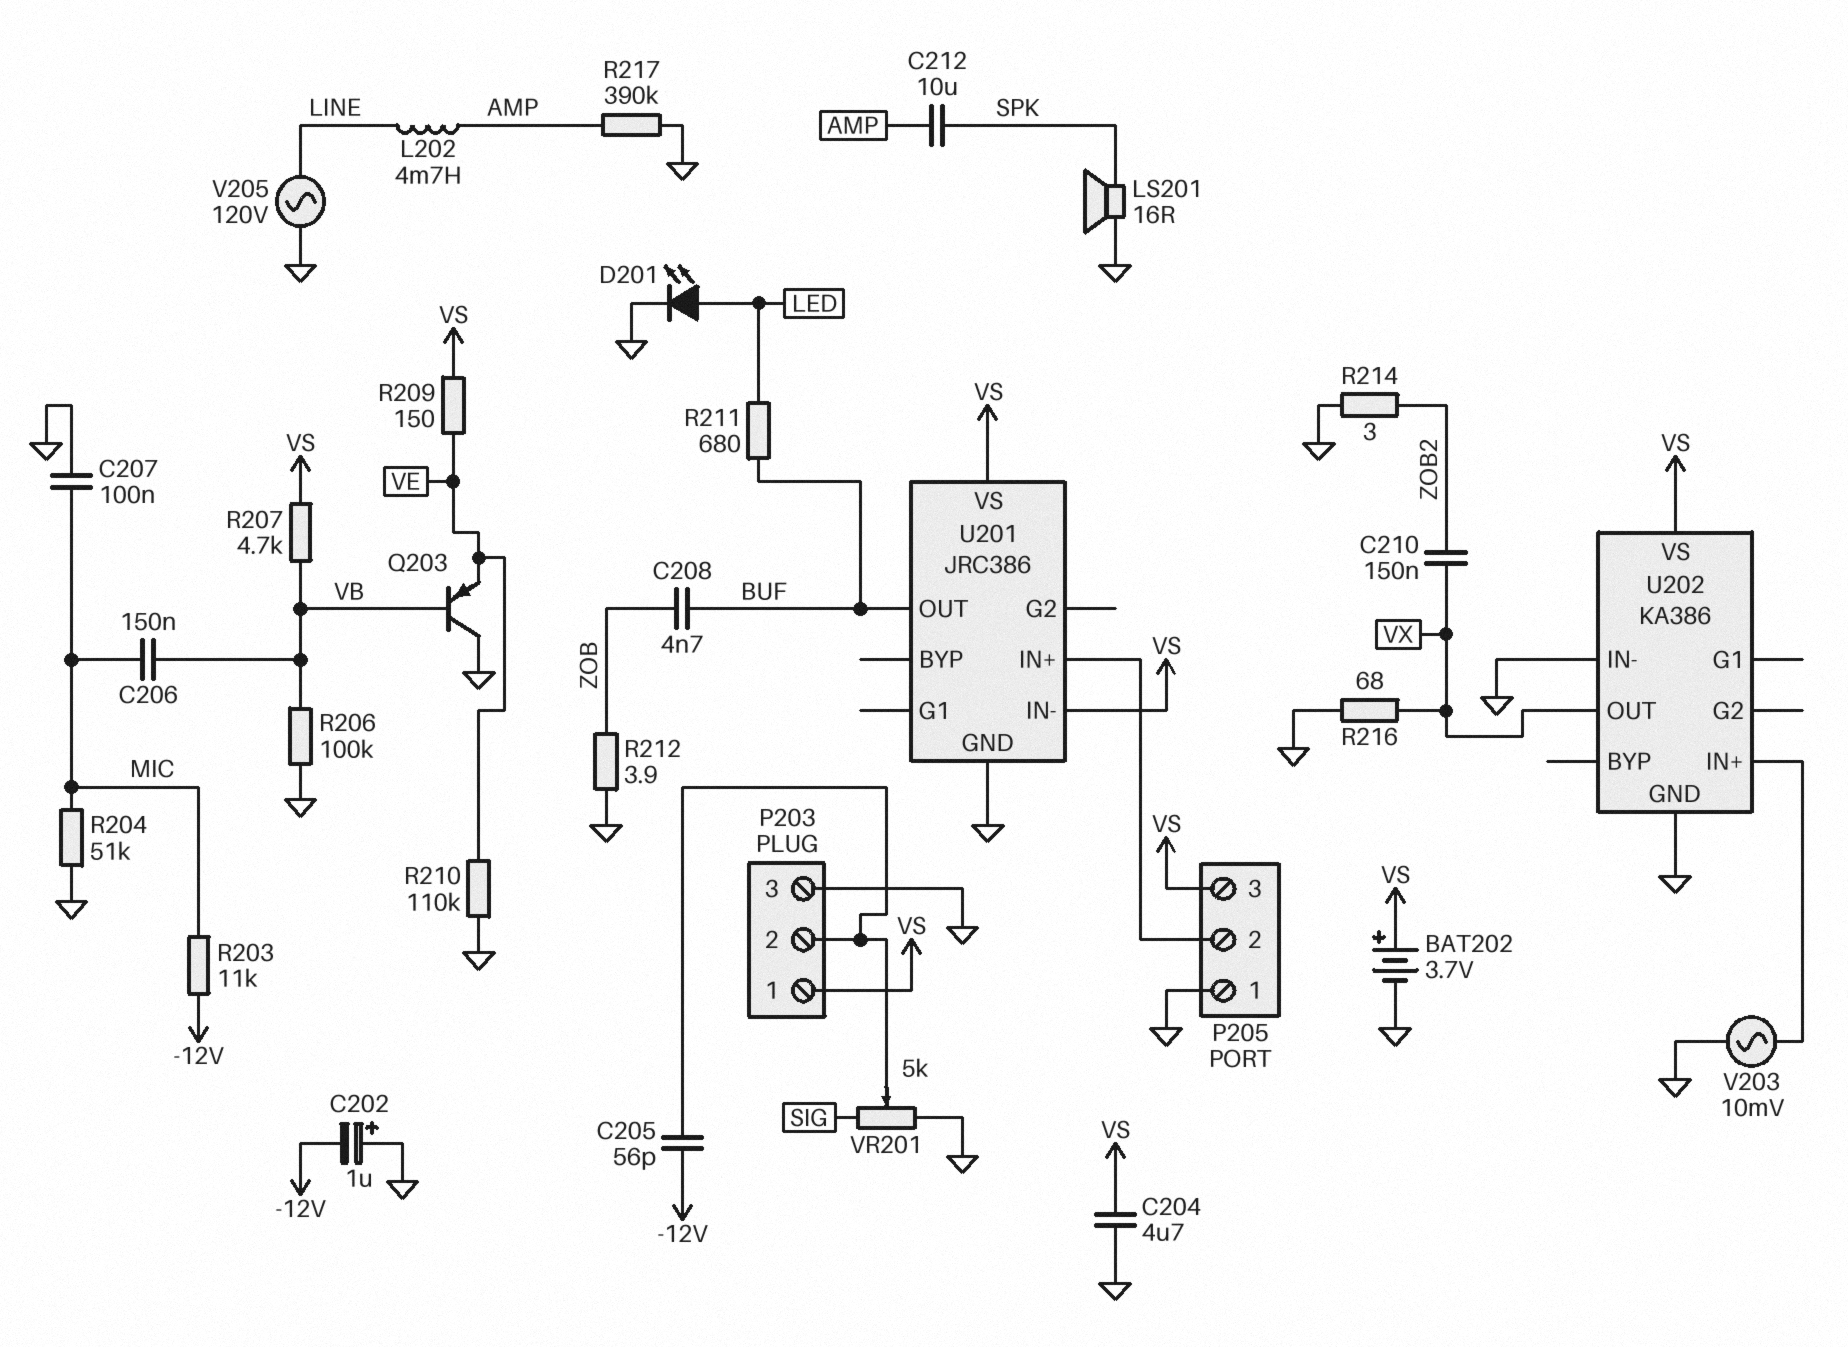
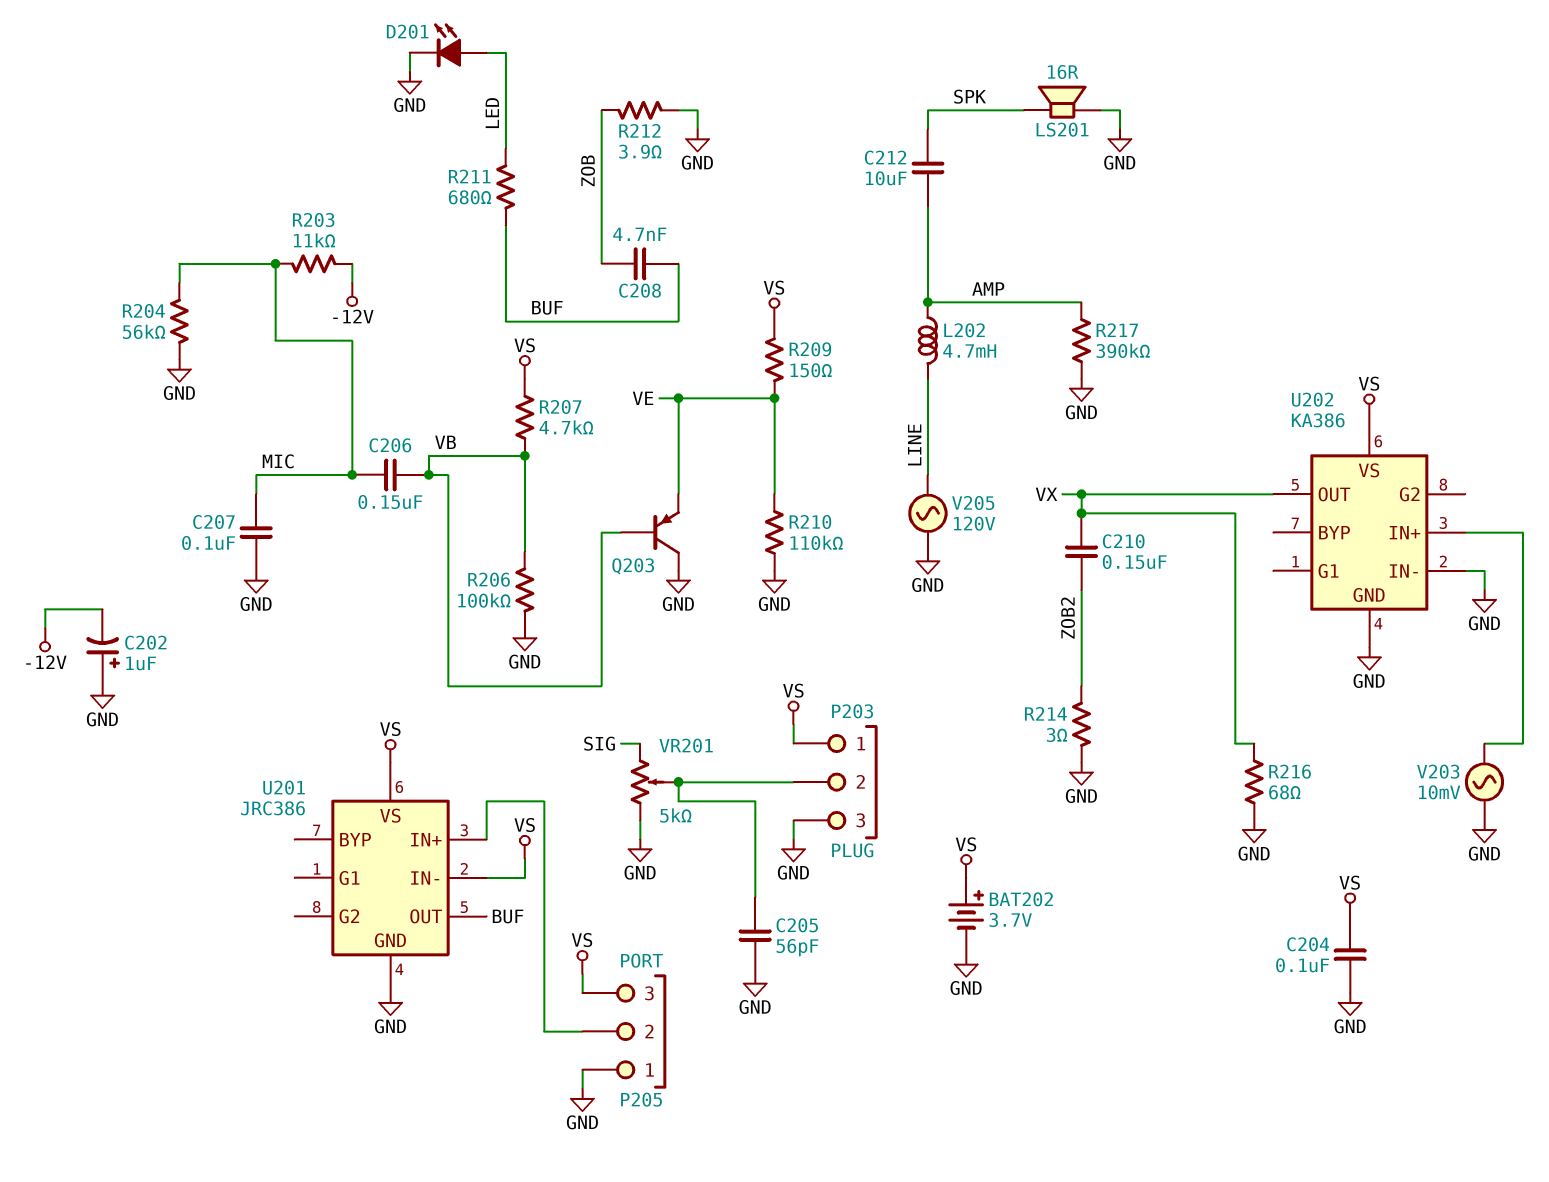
C204: 4.7uF (GND, VS) -> 100nF (GND, VS)
C205: 56pF (-12V, P203/2) -> 56pF (GND, P203/2)
R204: 51k (GND, MIC) -> 56k (GND, MIC)

